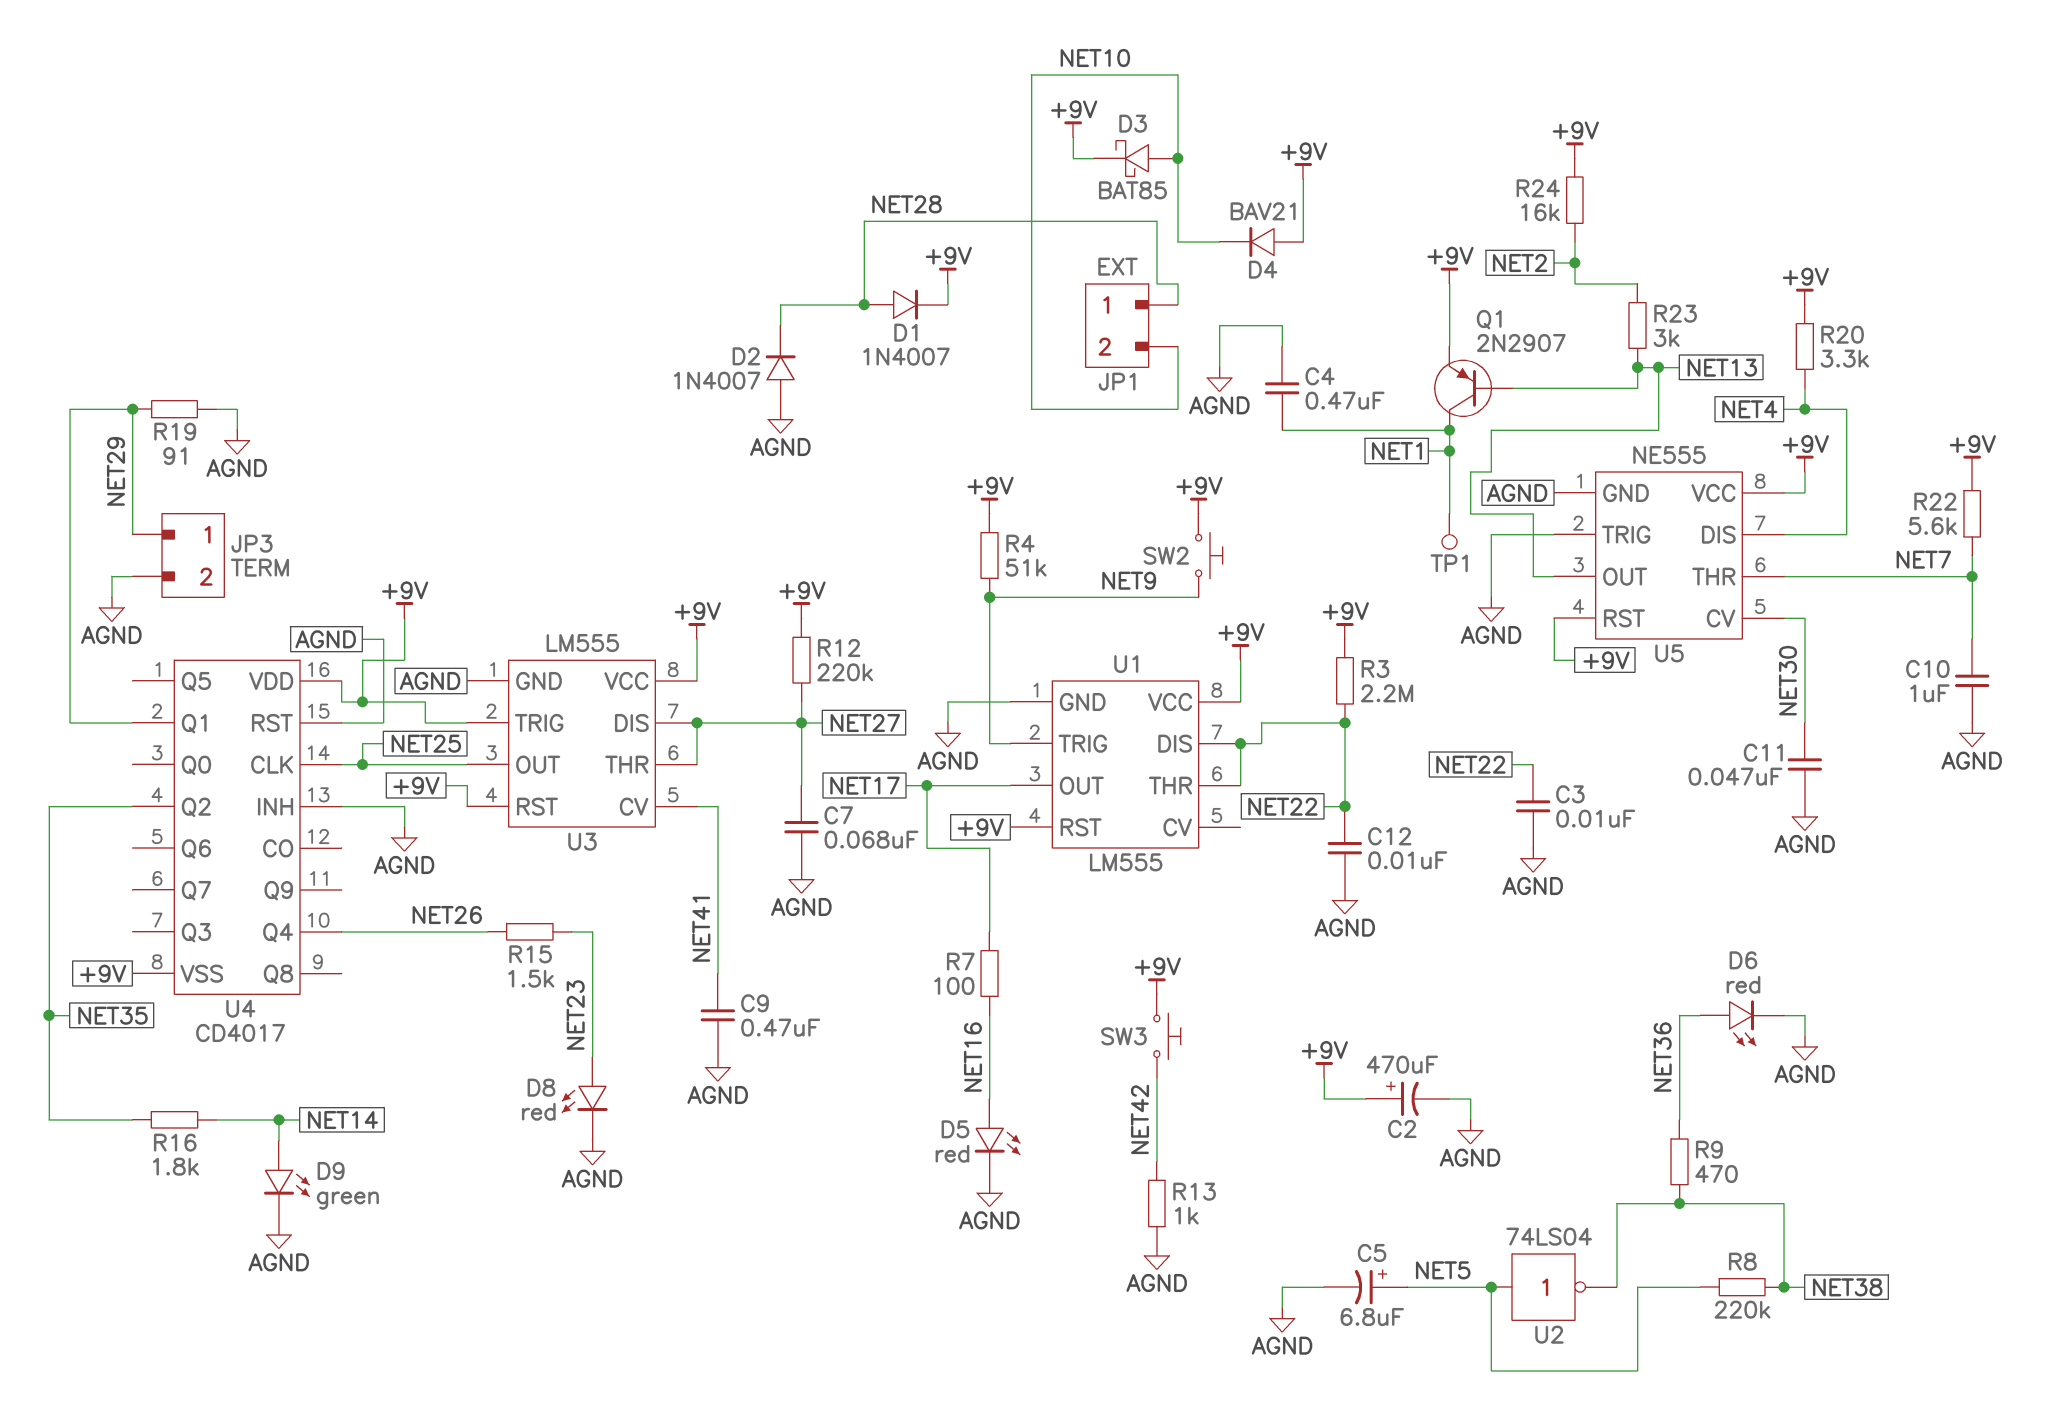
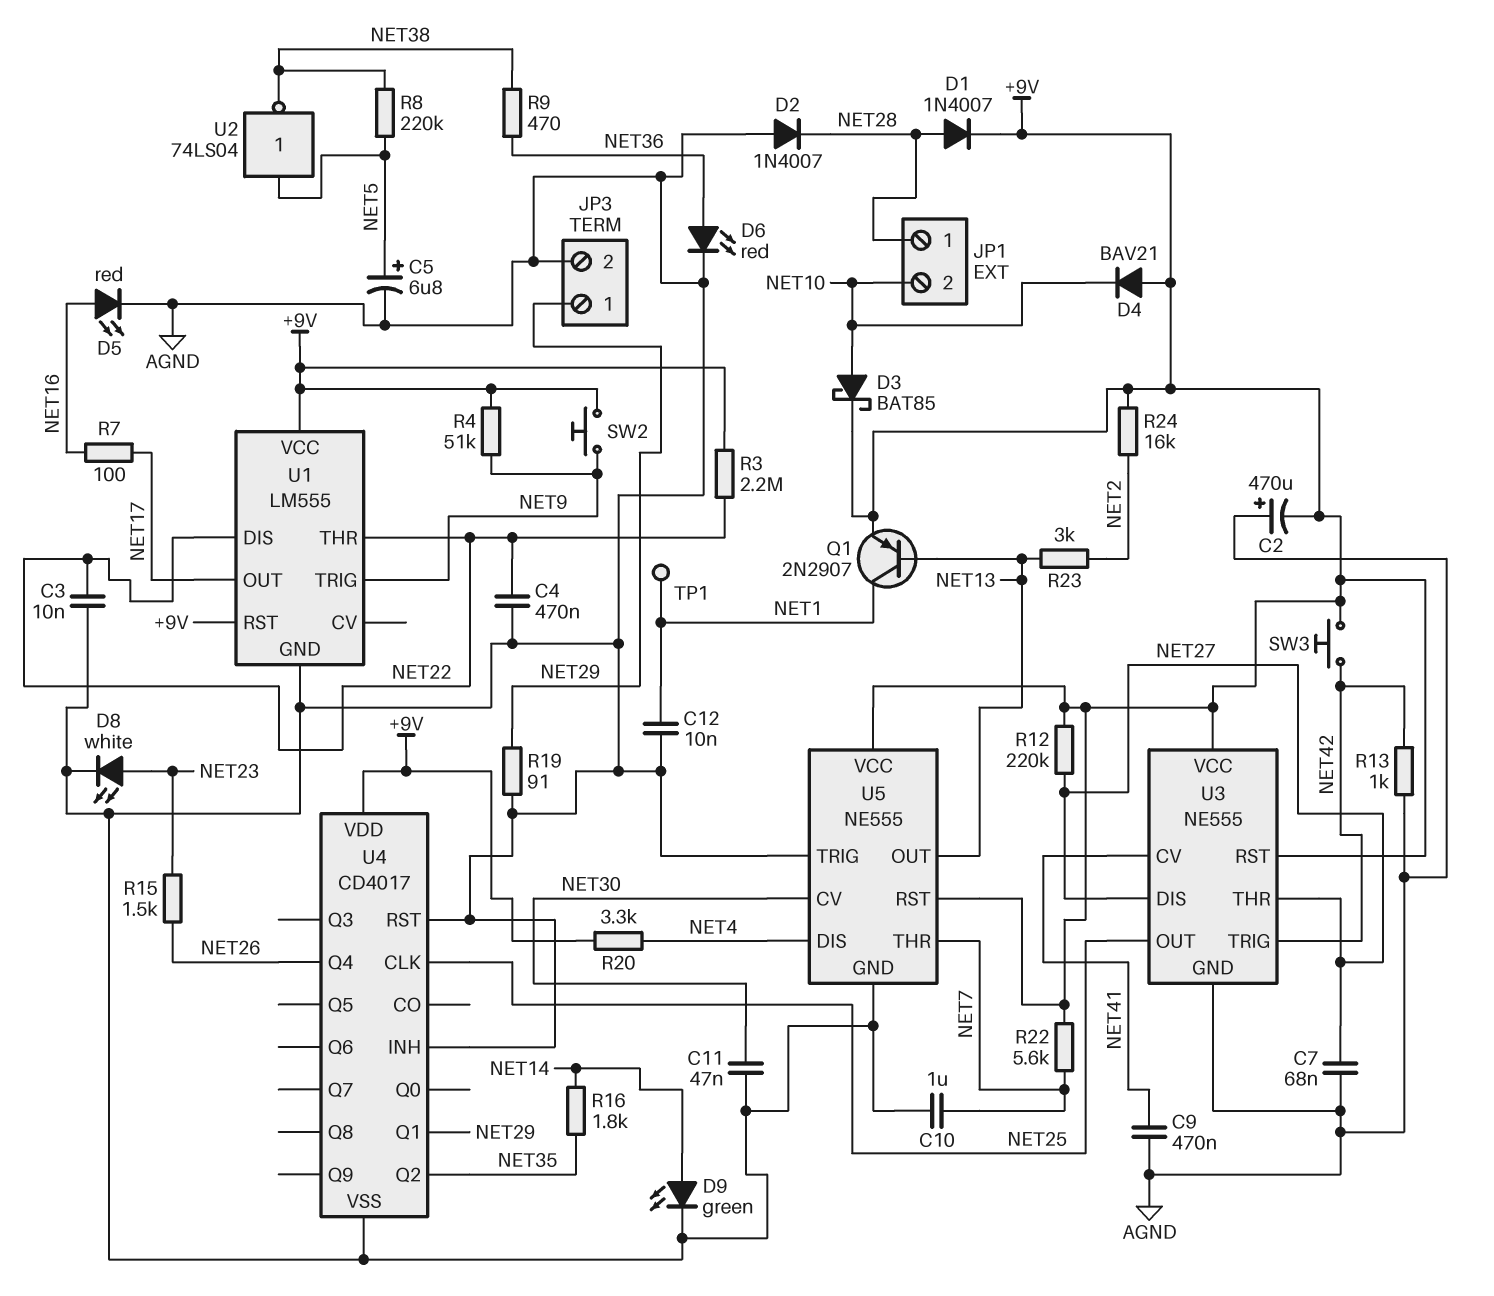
C2: 470uF (plus +9V, minus AGND) -> 470uF (plus AGND, minus +9V)
C4: 470nF (AGND, NET1) -> 470nF (AGND, NET22)
C12: 10nF (AGND, NET22) -> 10nF (AGND, NET1)
D8: LED red (A NET23, K AGND) -> LED white (A NET23, K AGND)
U3: LM555 -> NE555
U3 pin TRIG: +9V -> NET42
U4 pin VSS: +9V -> AGND

